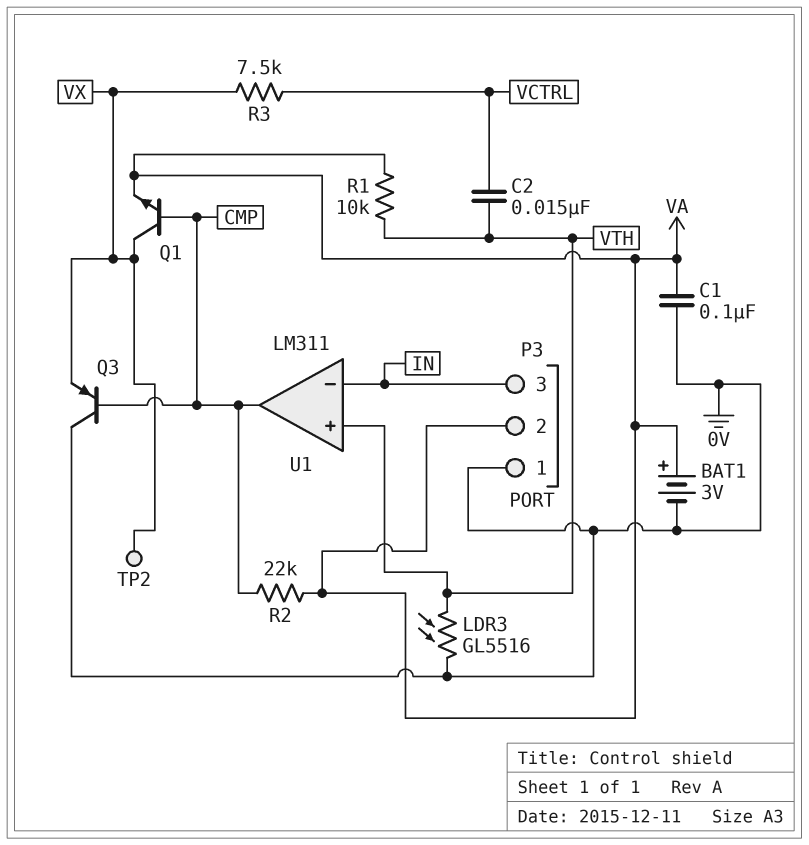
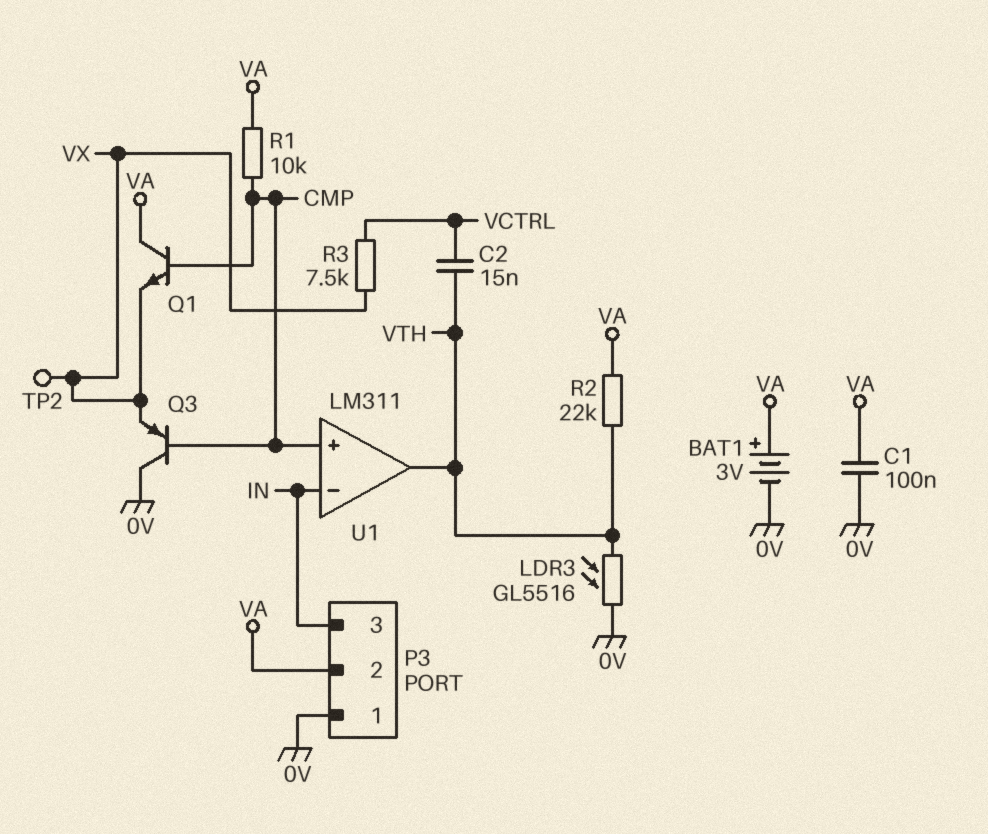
Q1: NPN (B CMP, C VX, E VA) -> NPN (B CMP, C VA, E VX)
R1: 10k (VA, VTH) -> 10k (CMP, VA)
R2: 22k (CMP, VA) -> 22k (VA, VTH)
U1 pin in+: VTH -> CMP
U1 pin out: CMP -> VTH

